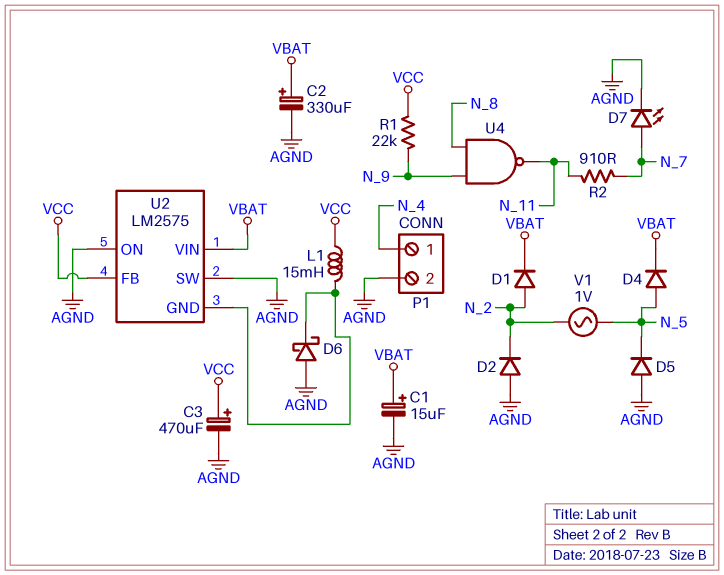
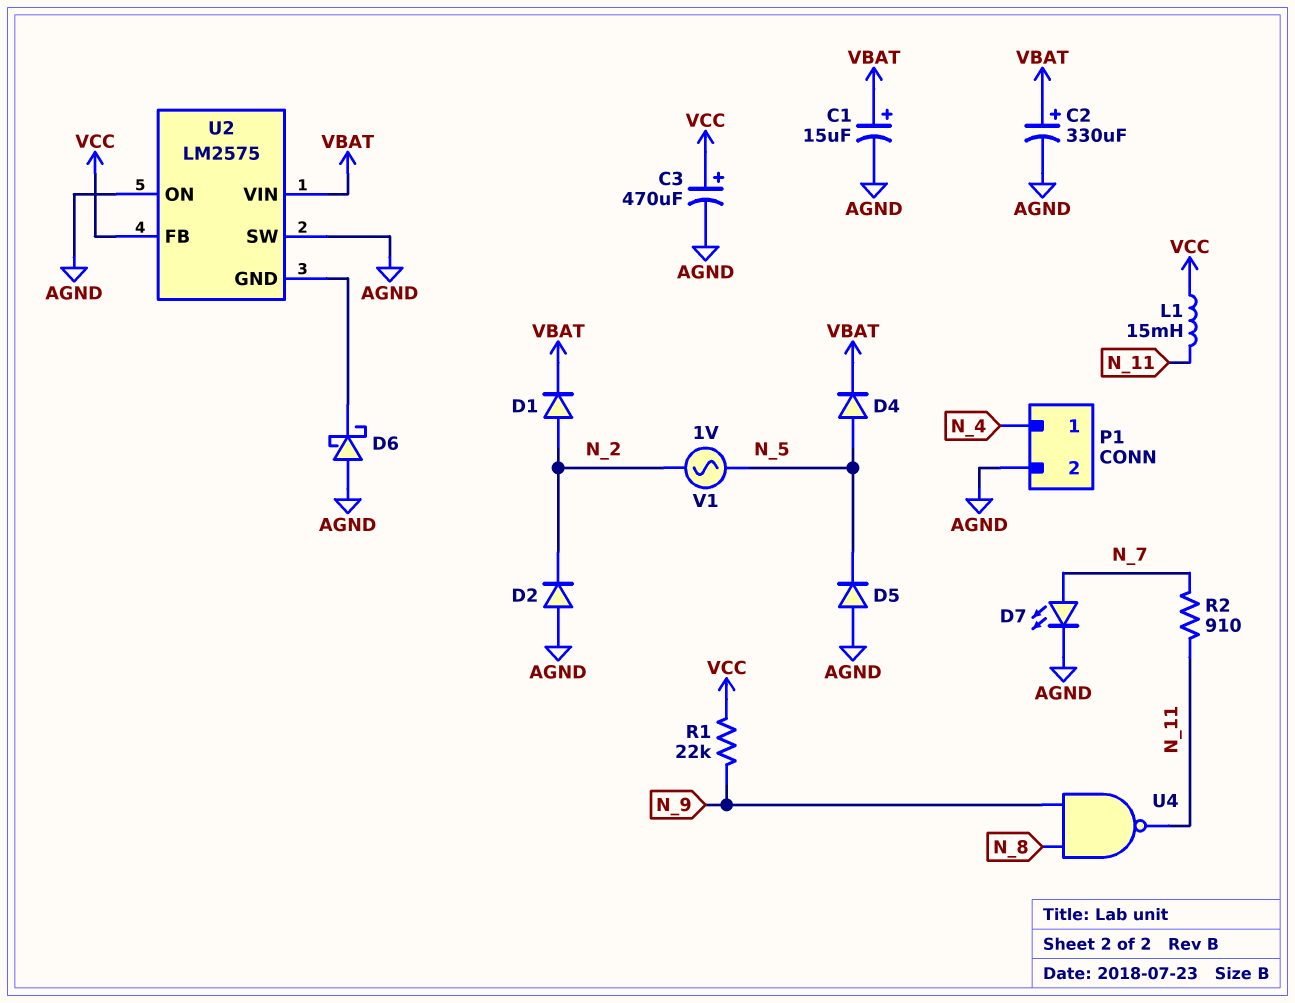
L1: 15mH (U2/GND, VCC) -> 15mH (N_11, VCC)

